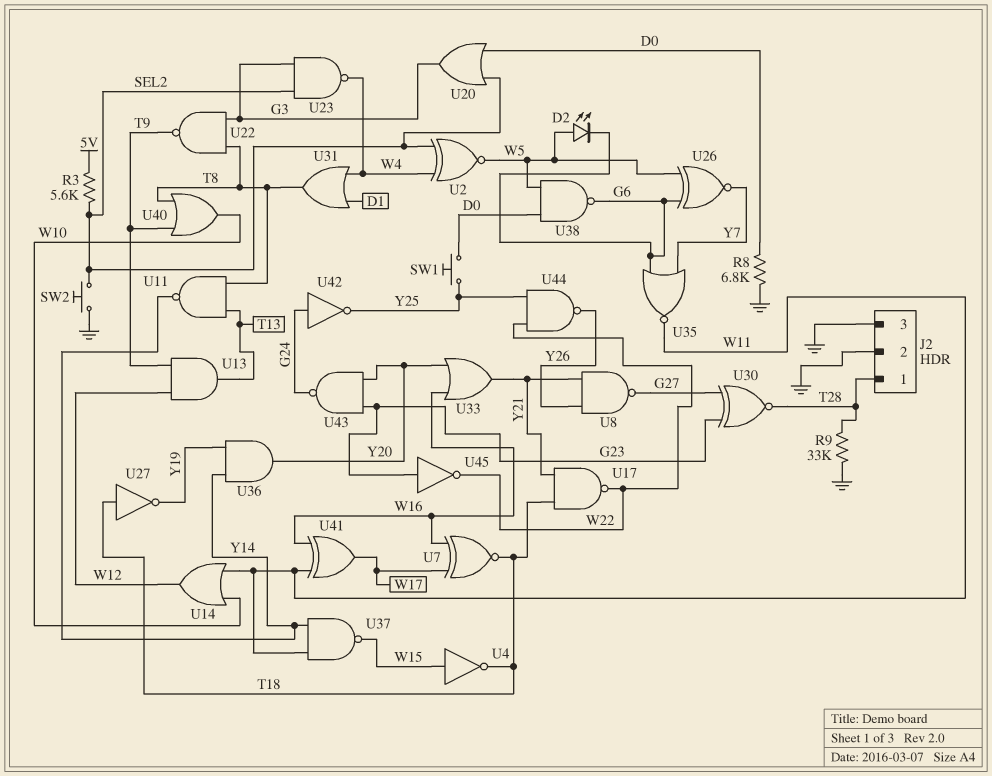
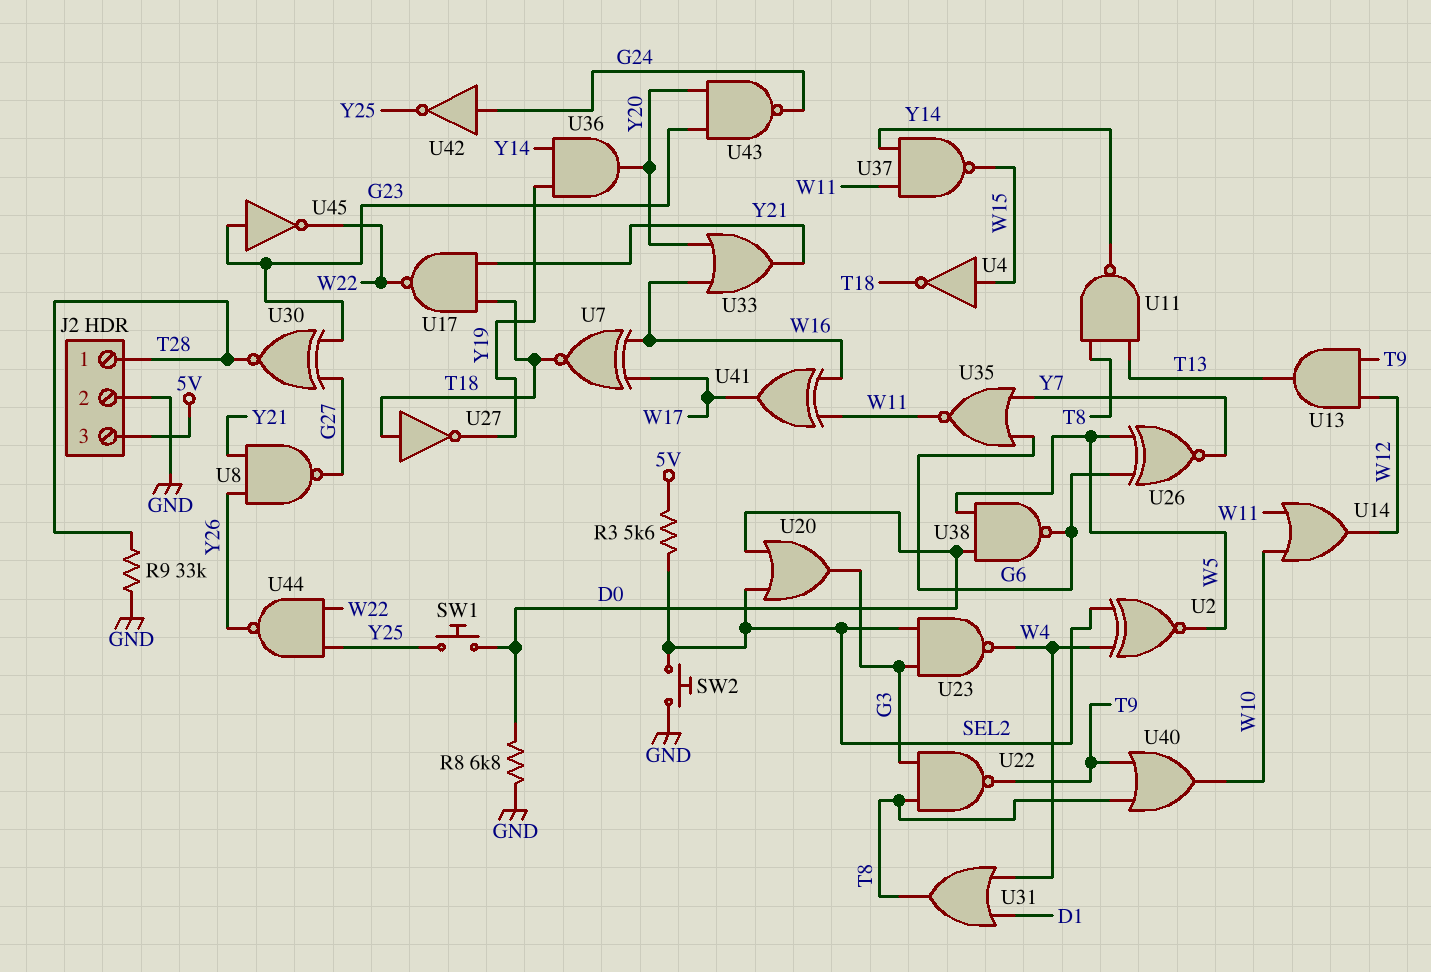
D2: LED (A W5, K G6) -> none
J2 pin 3: GND -> 5V

